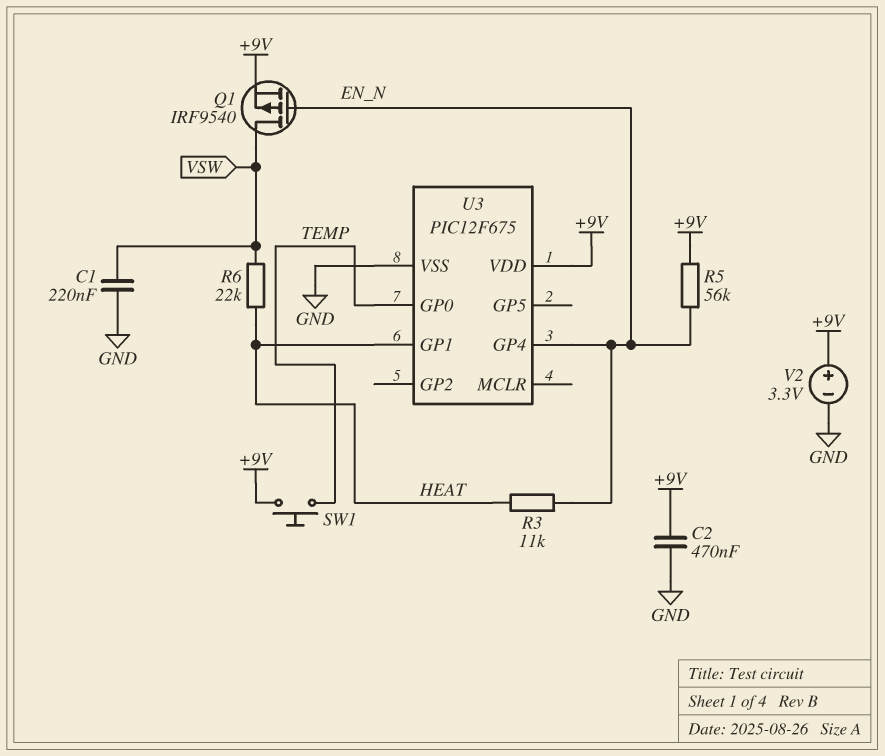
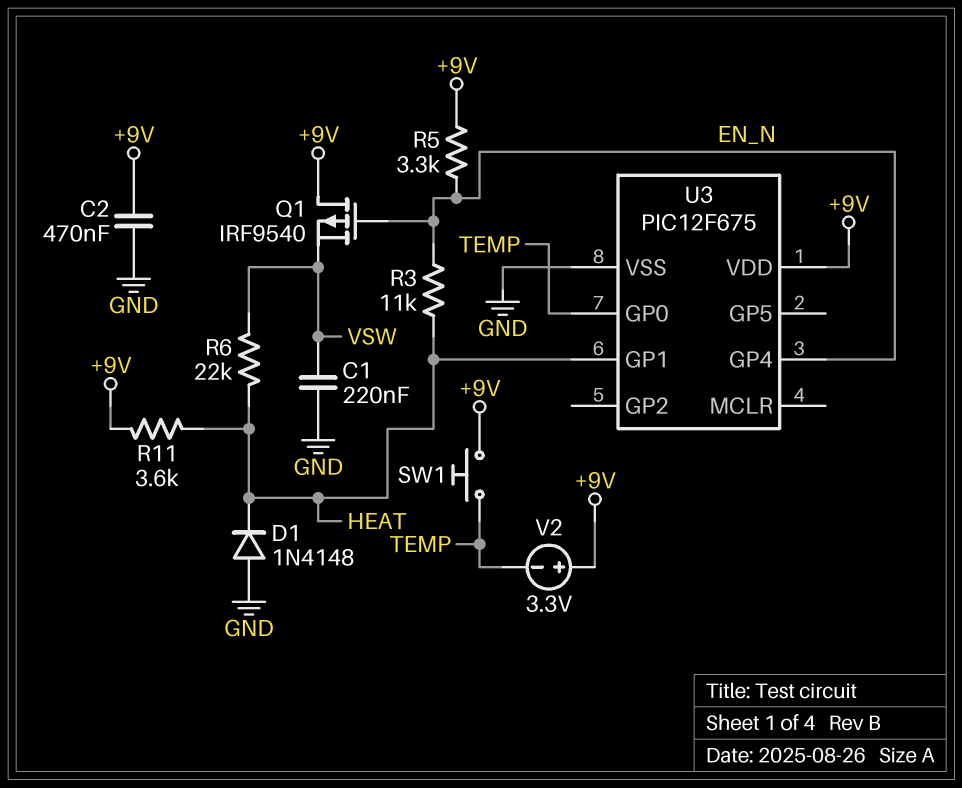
D1: none -> diode 1N4148 (A GND, K HEAT)
Q1: PMOS IRF9540 (G EN_N, D VSW, S +9V) -> PMOS IRF9540 (G EN_N, D +9V, S VSW)
R5: 56k (+9V, EN_N) -> 3.3k (+9V, EN_N)
R11: none -> 3.6k (+9V, HEAT)
V2: 3.3V (plus +9V, minus GND) -> 3.3V (plus +9V, minus TEMP)

